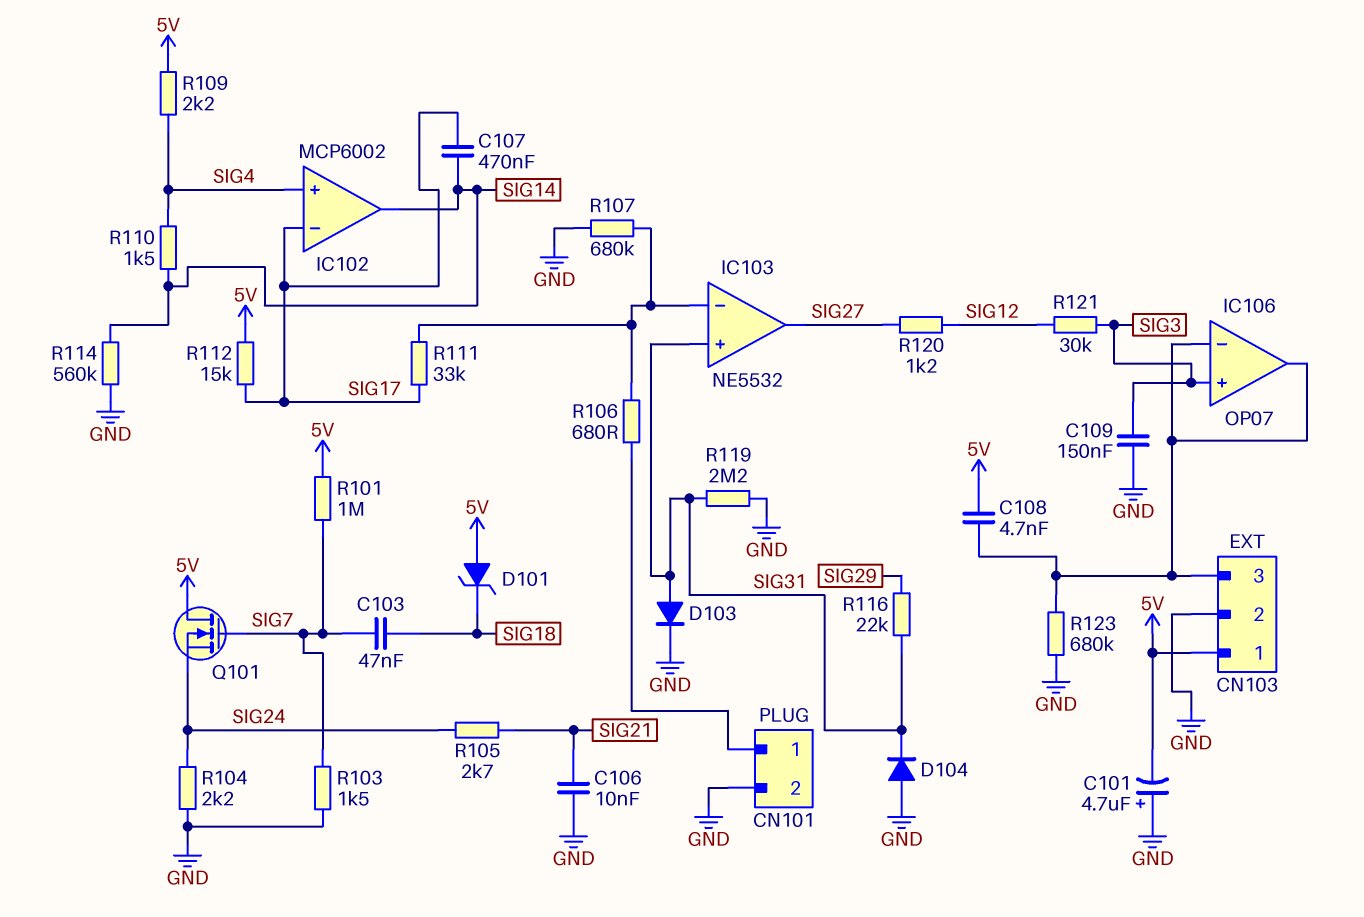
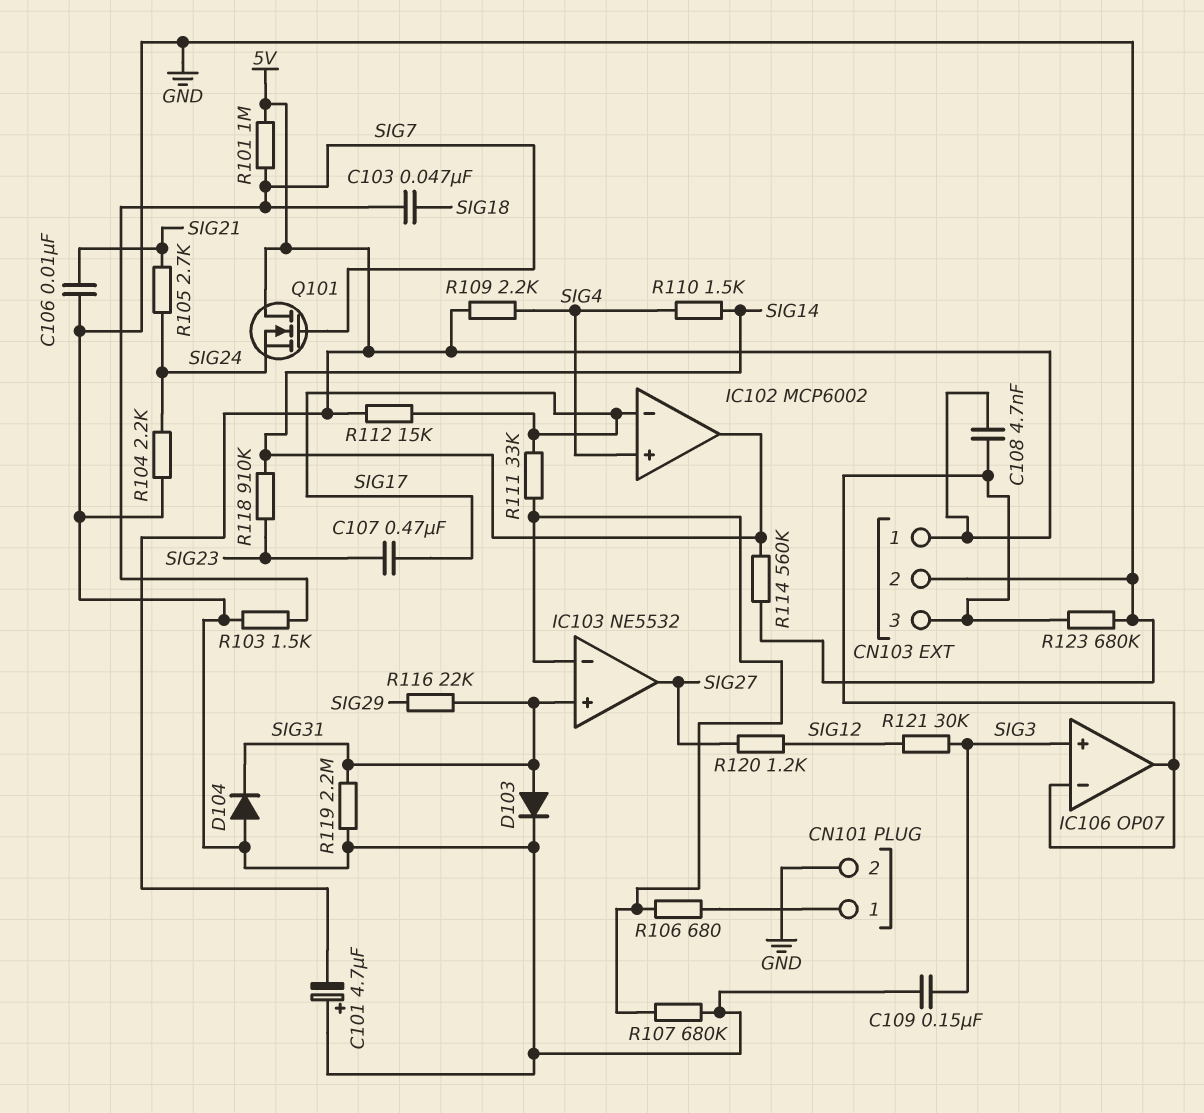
C107: 470nF (SIG14, SIG17) -> 470nF (SIG17, SIG23)
D101: zener (A 5V, K SIG18) -> none
R118: none -> 910k (SIG14, SIG23)

